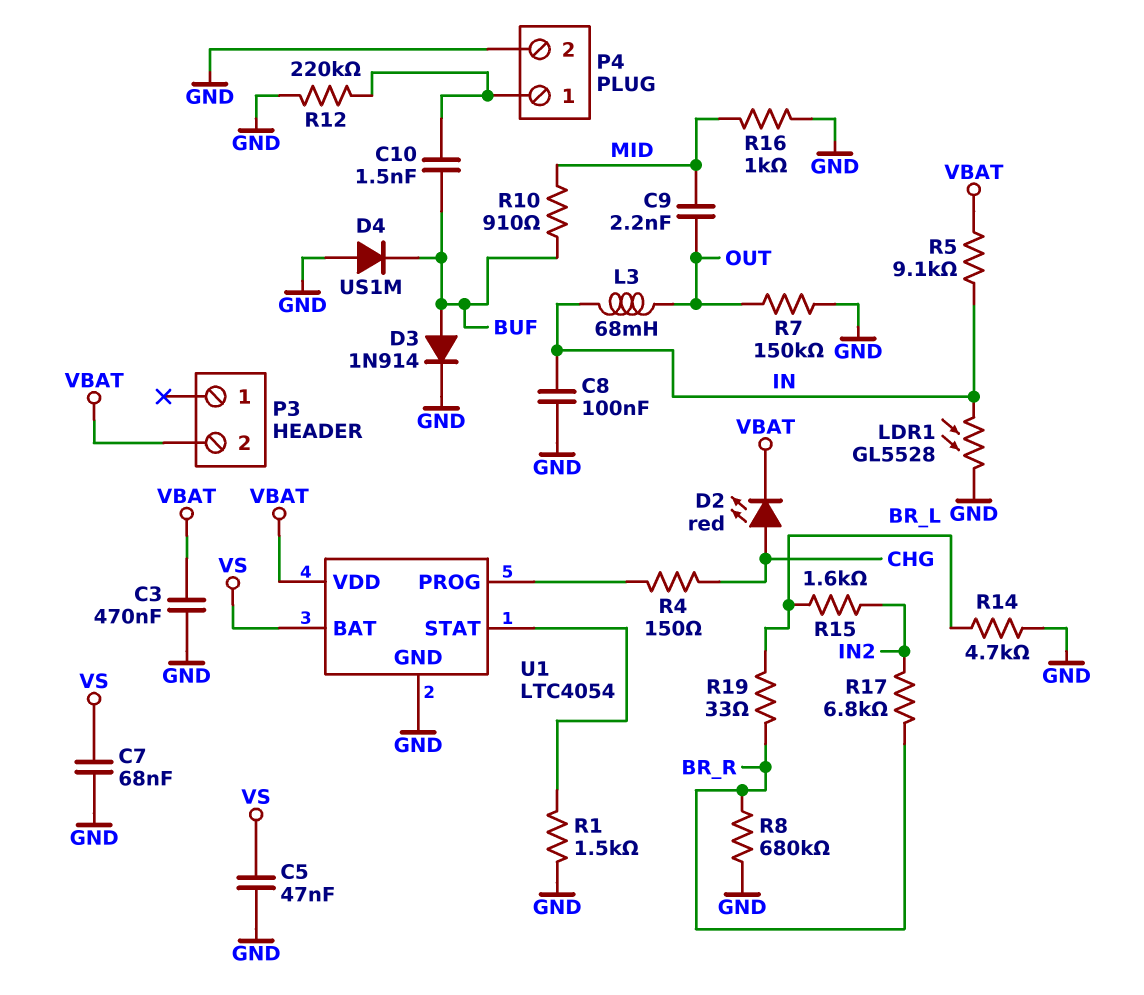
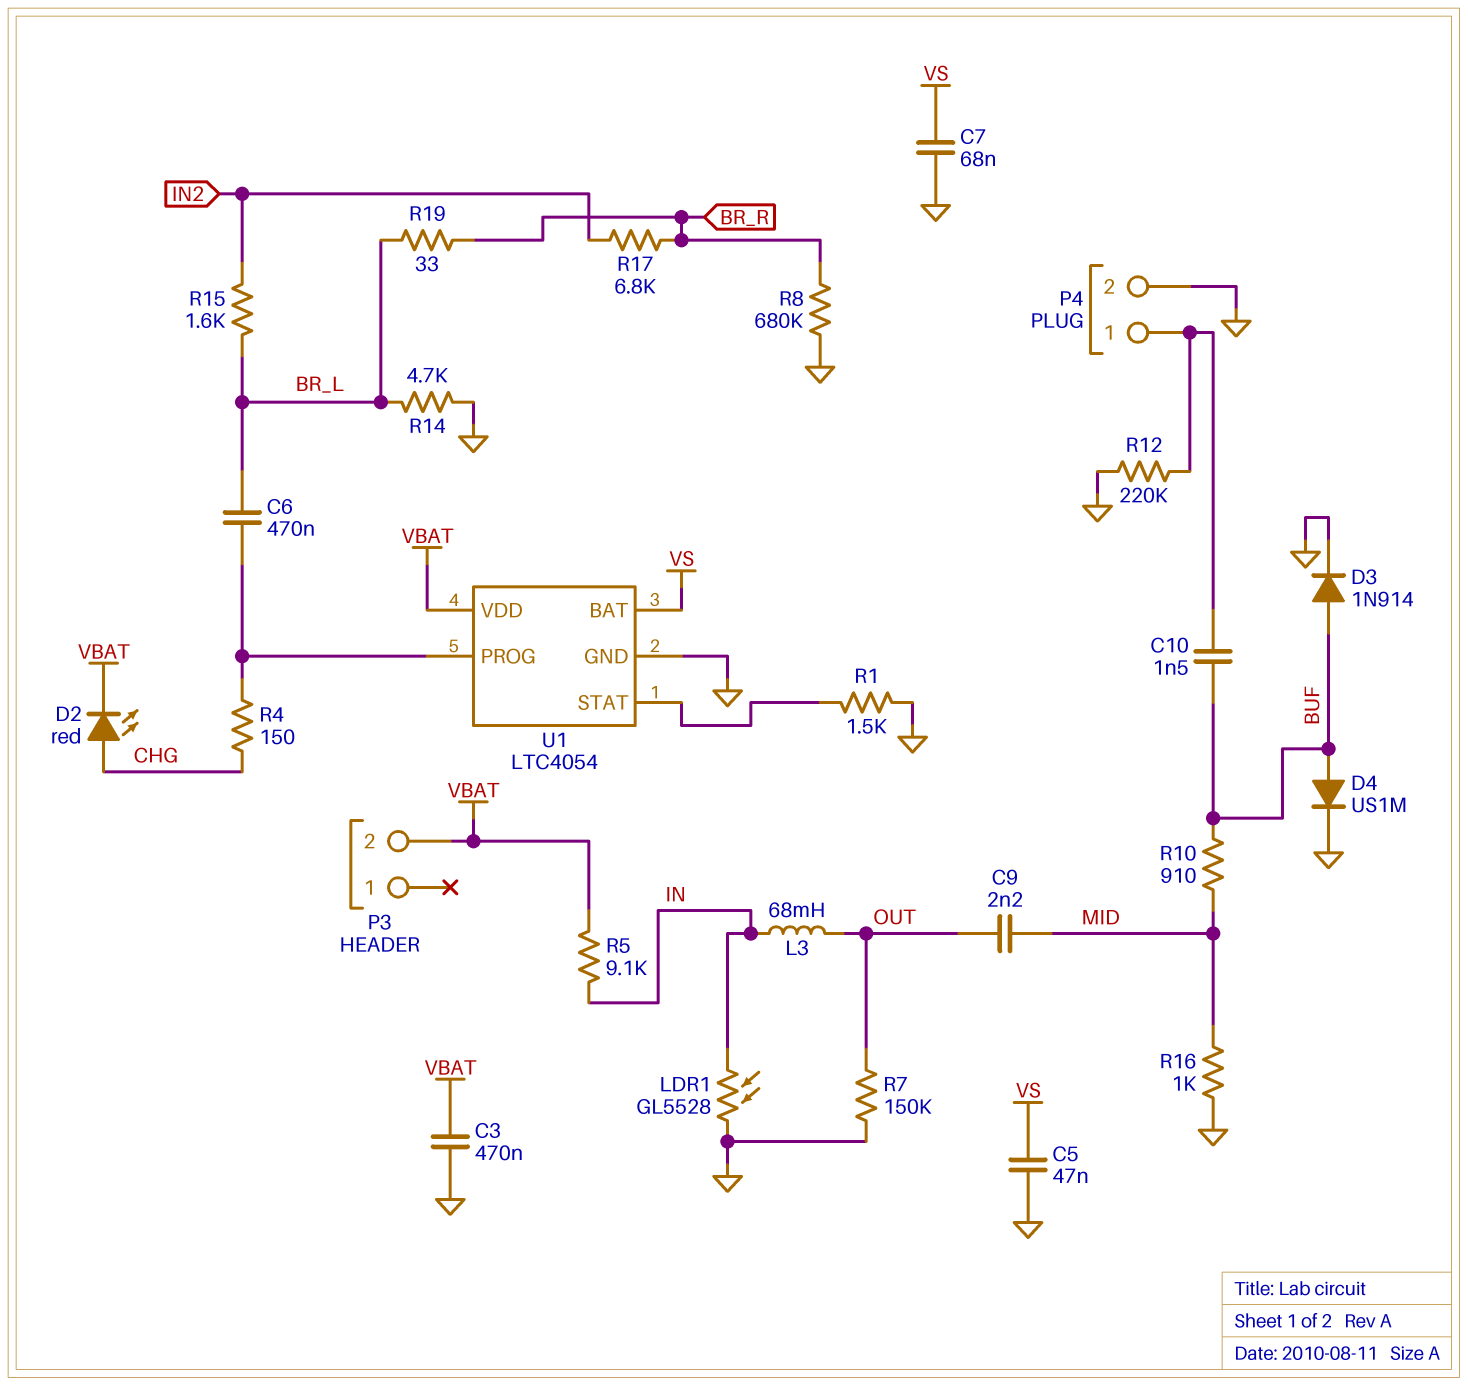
C6: none -> 470nF (BR_L, U1/PROG)
C8: 100nF (GND, IN) -> none
D4: diode US1M (A GND, K BUF) -> diode US1M (A BUF, K GND)

